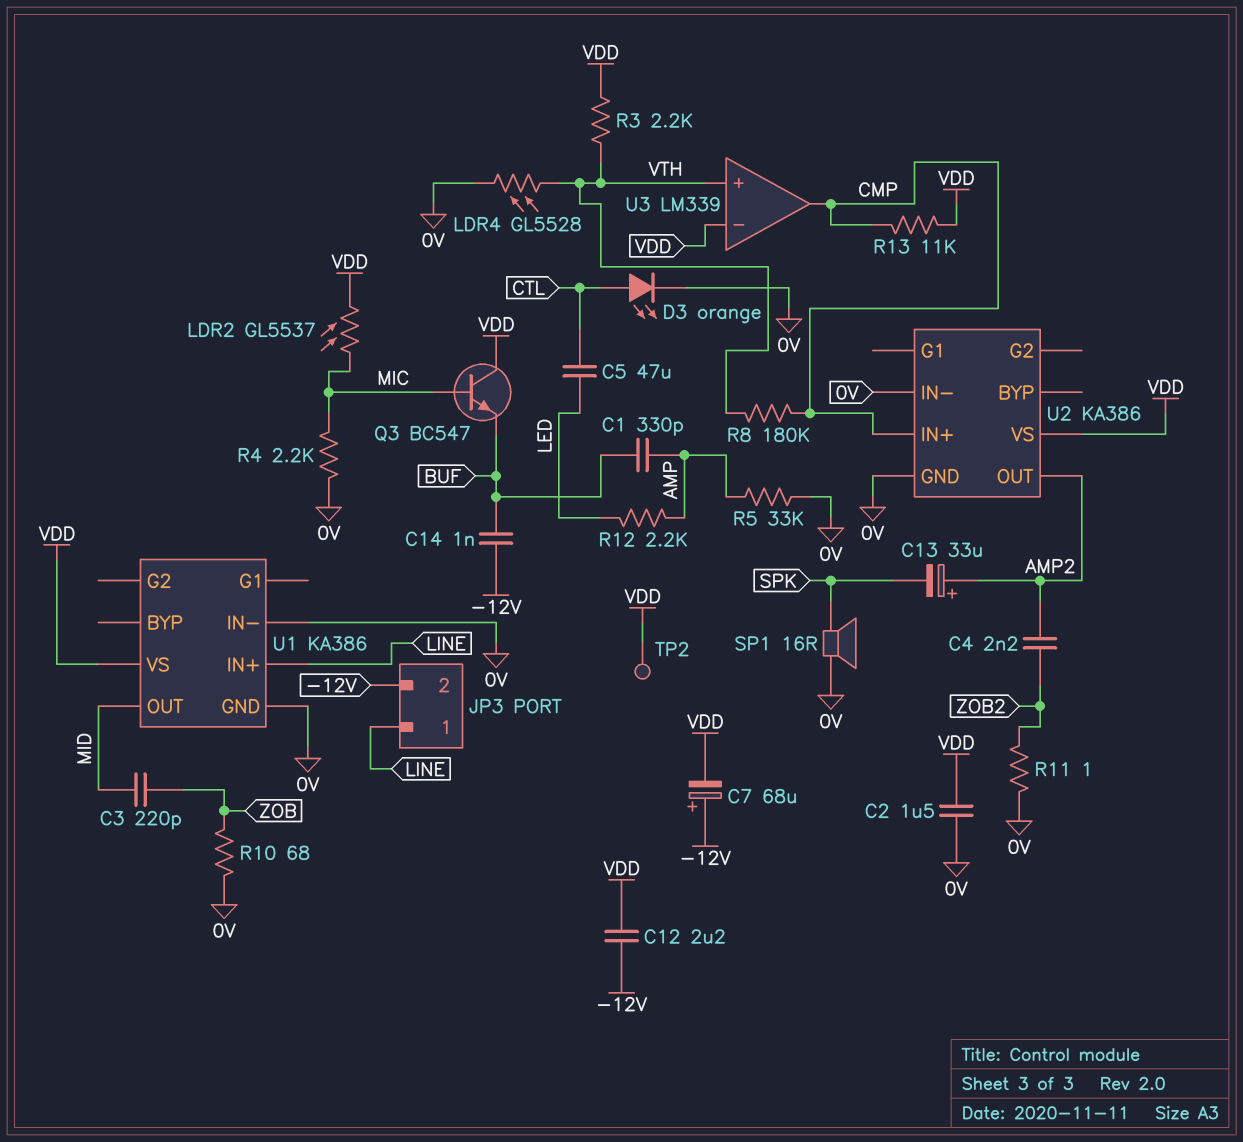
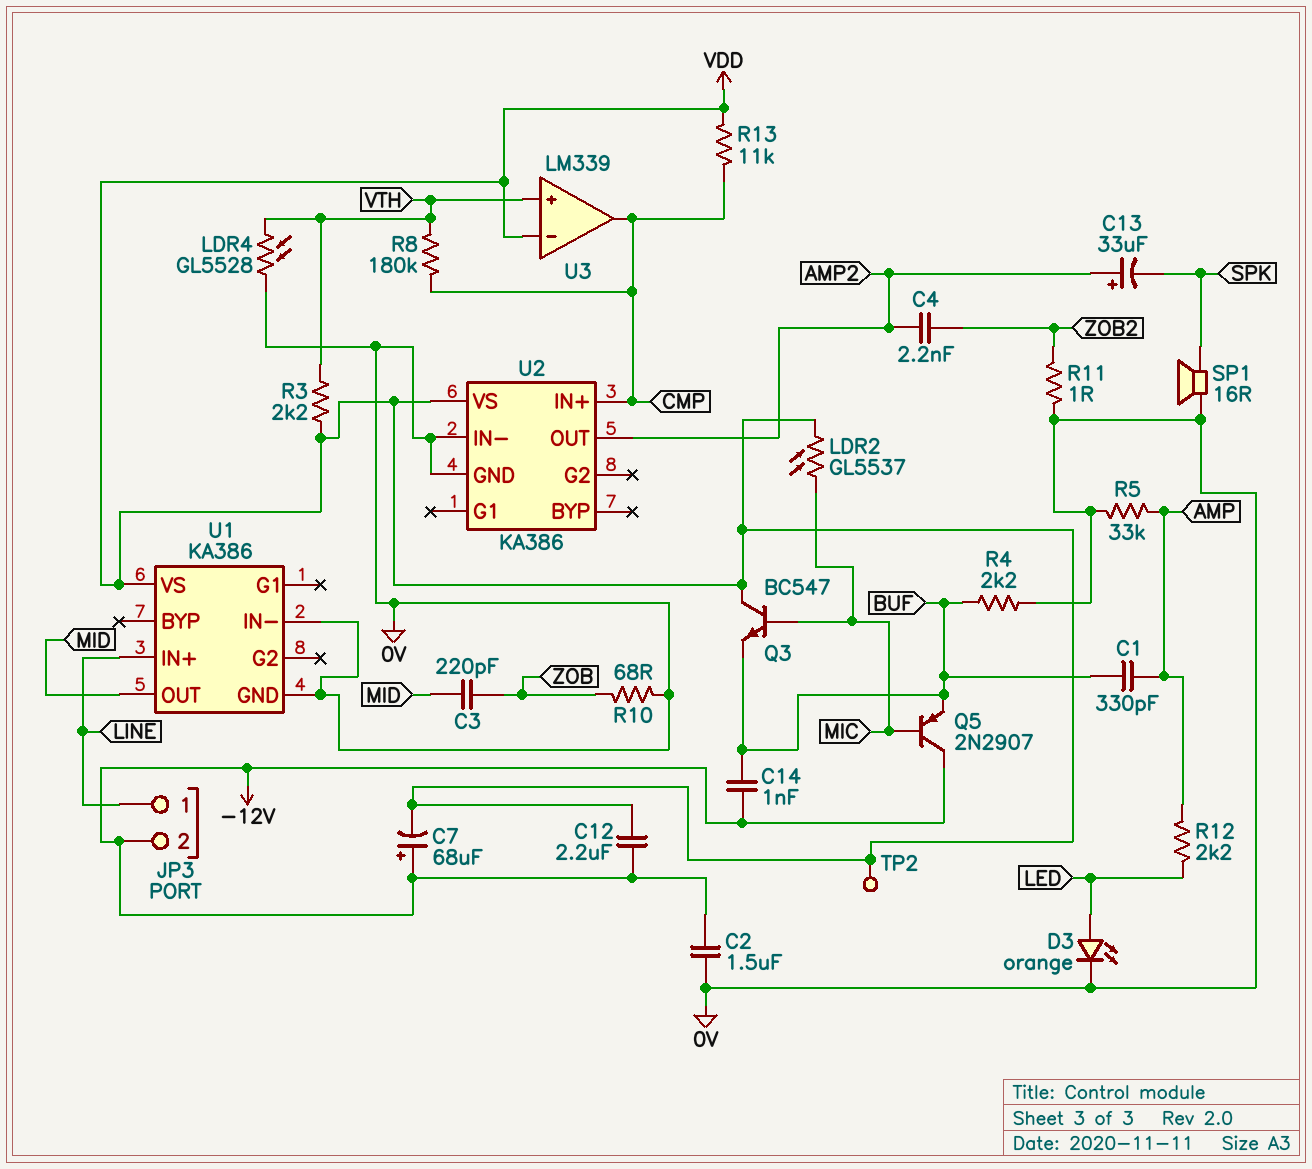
C2: 1.5uF (0V, VDD) -> 1.5uF (-12V, 0V)
C5: 47uF (CTL, LED) -> none
D3: LED orange (A CTL, K 0V) -> LED orange (A LED, K 0V)
Q5: none -> PNP 2N2907 (B MIC, C -12V, E BUF)
R4: 2.2k (0V, MIC) -> 2.2k (0V, BUF)

